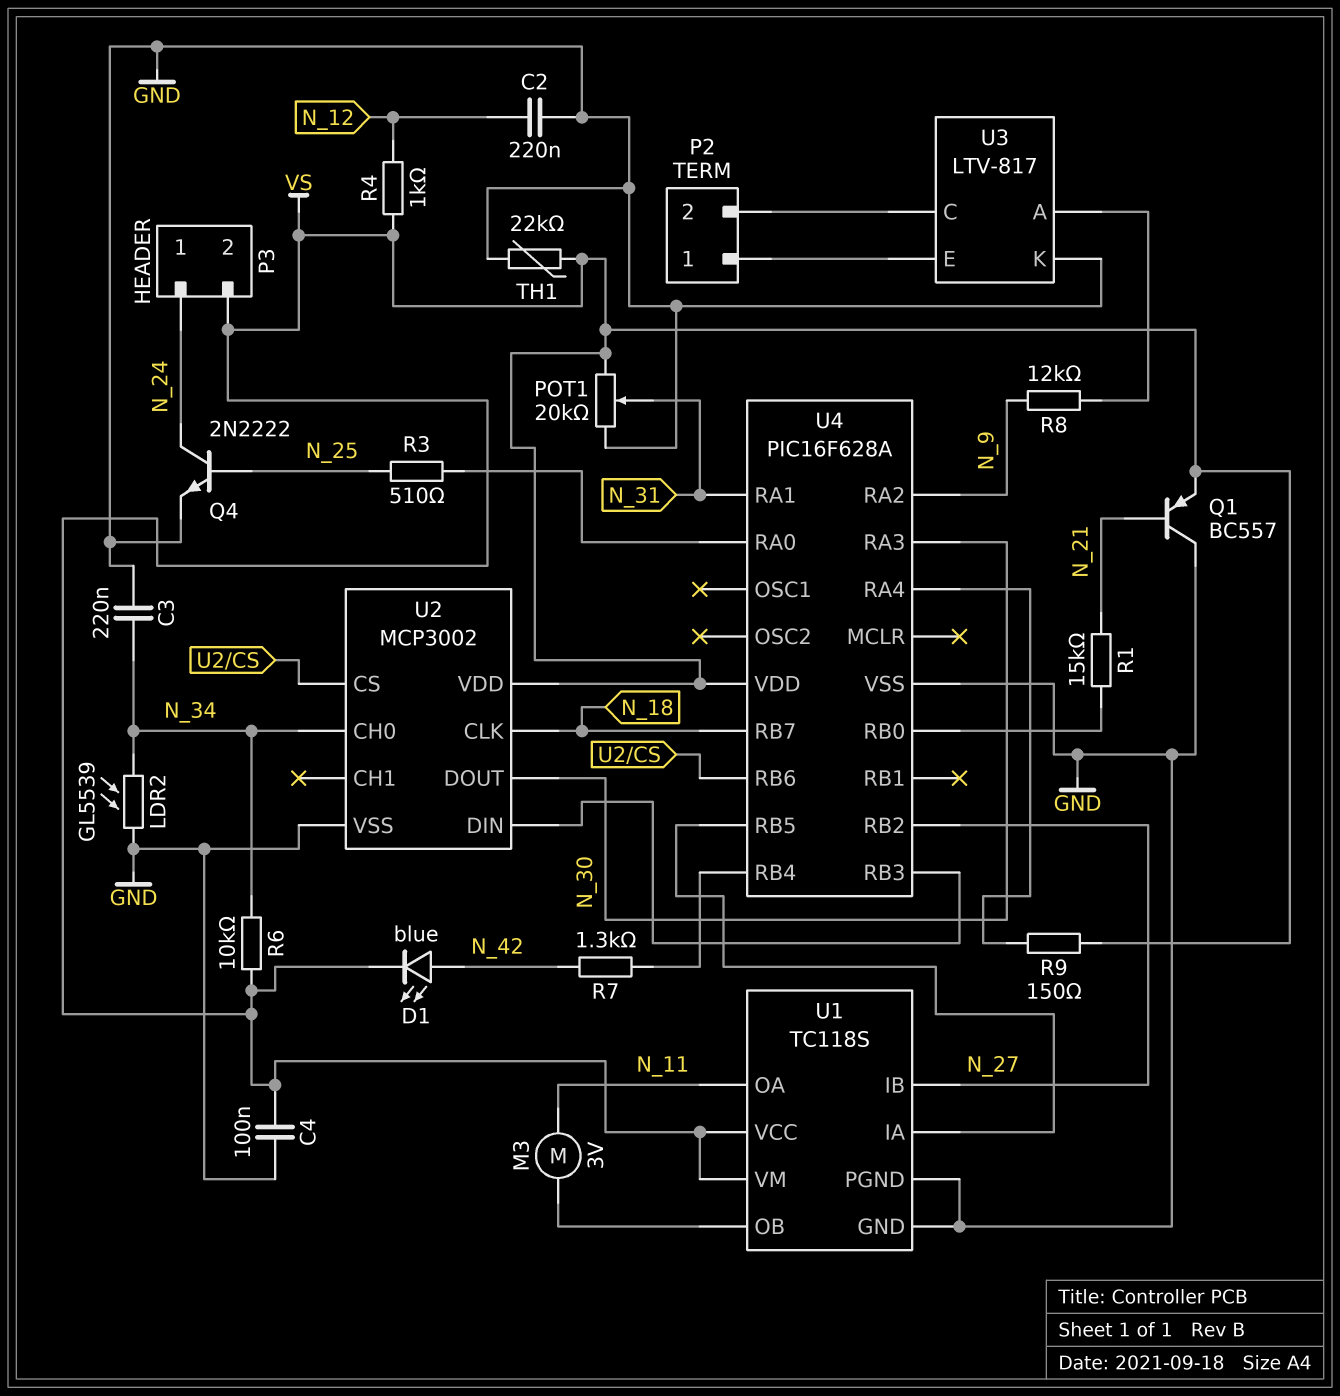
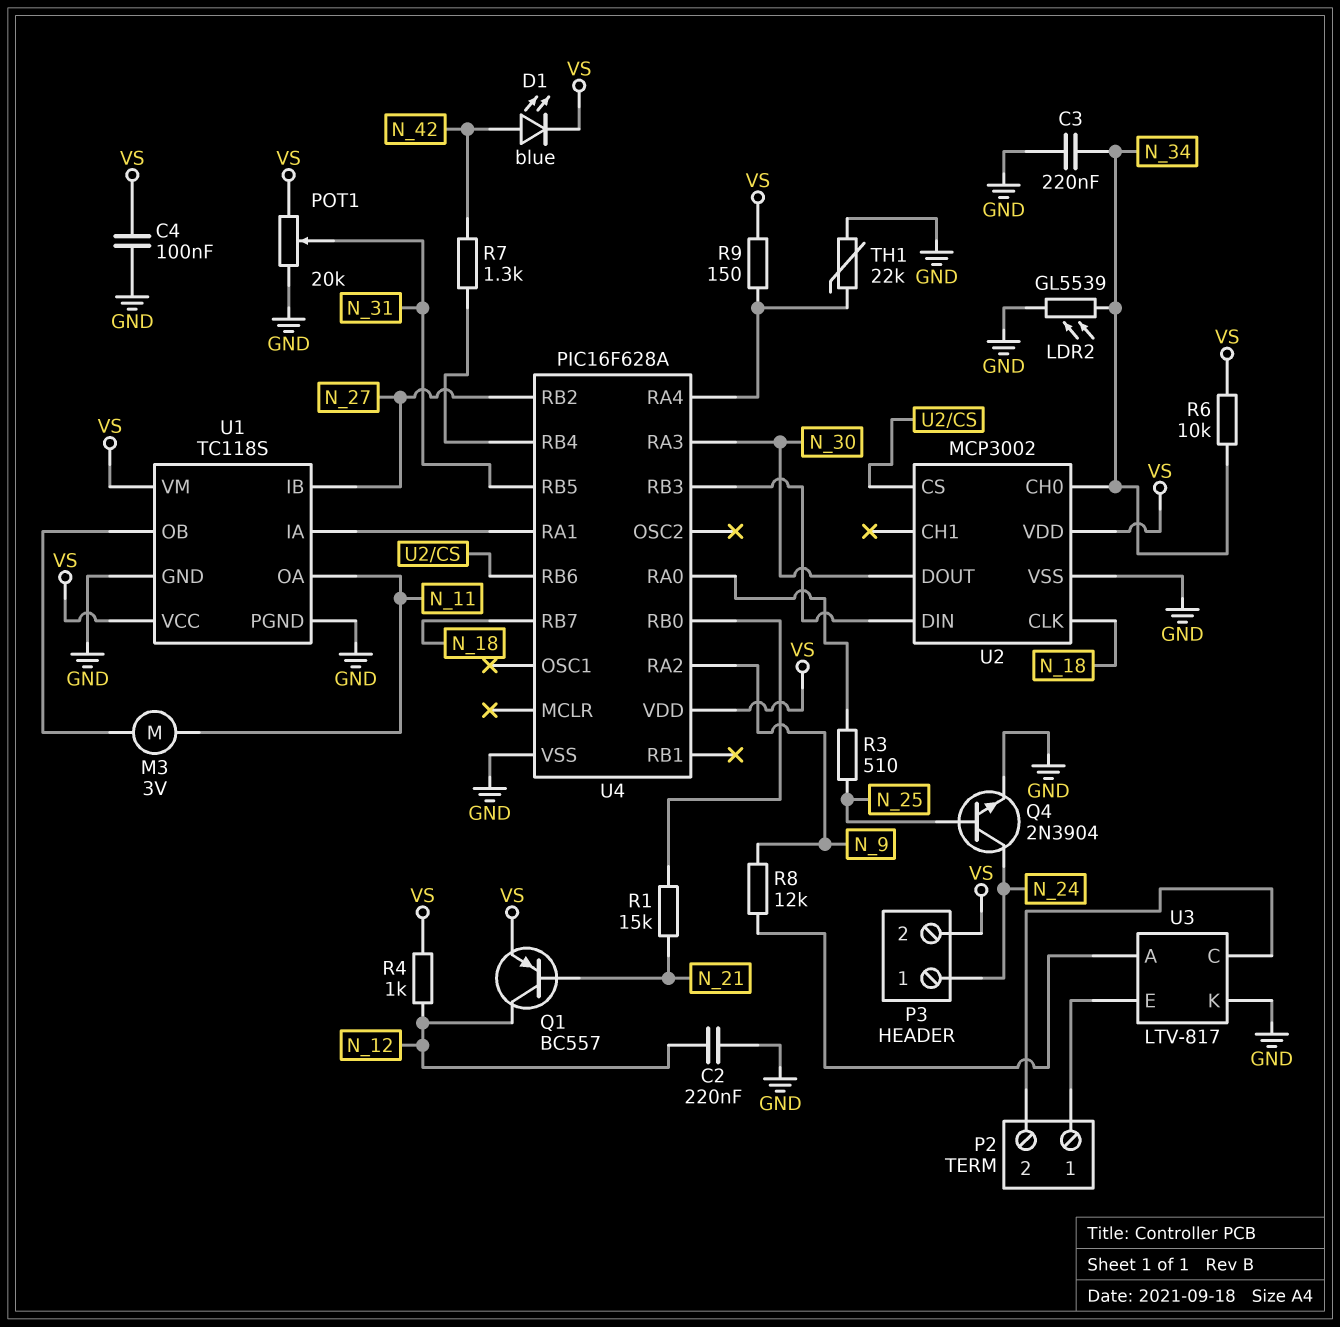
Q1: PNP BC557 (B N_21, C GND, E VS) -> PNP BC557 (B N_21, C N_12, E VS)
Q4: NPN 2N2222 (B N_25, C N_24, E GND) -> NPN 2N3904 (B N_25, C N_24, E GND)
TH1: 22k (GND, VS) -> 22k (GND, U4/RA4)
U4 pin RA1: N_31 -> U1/IA
U4 pin RB5: U1/IA -> N_31

